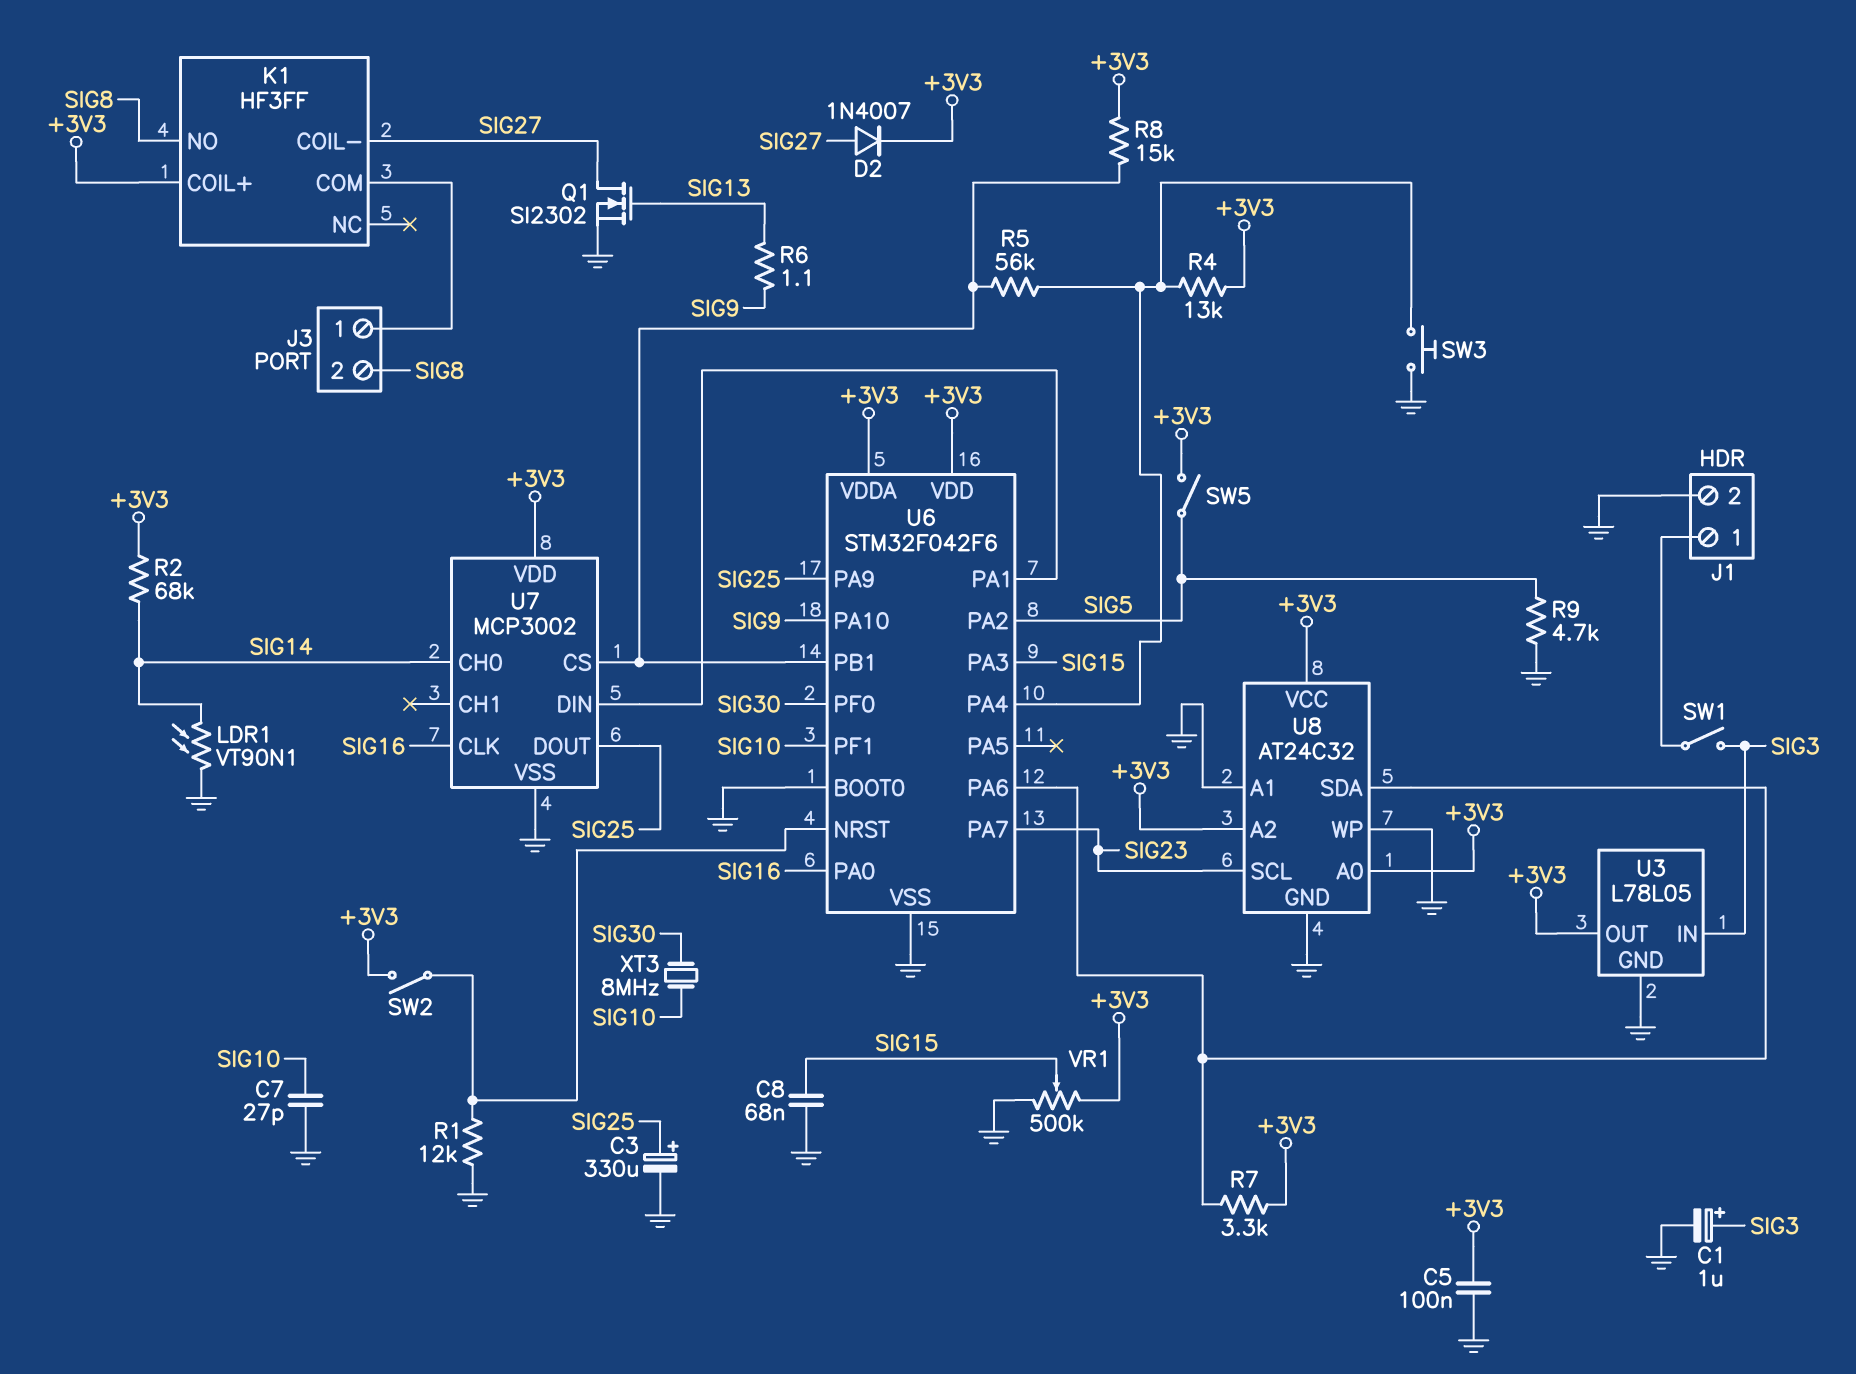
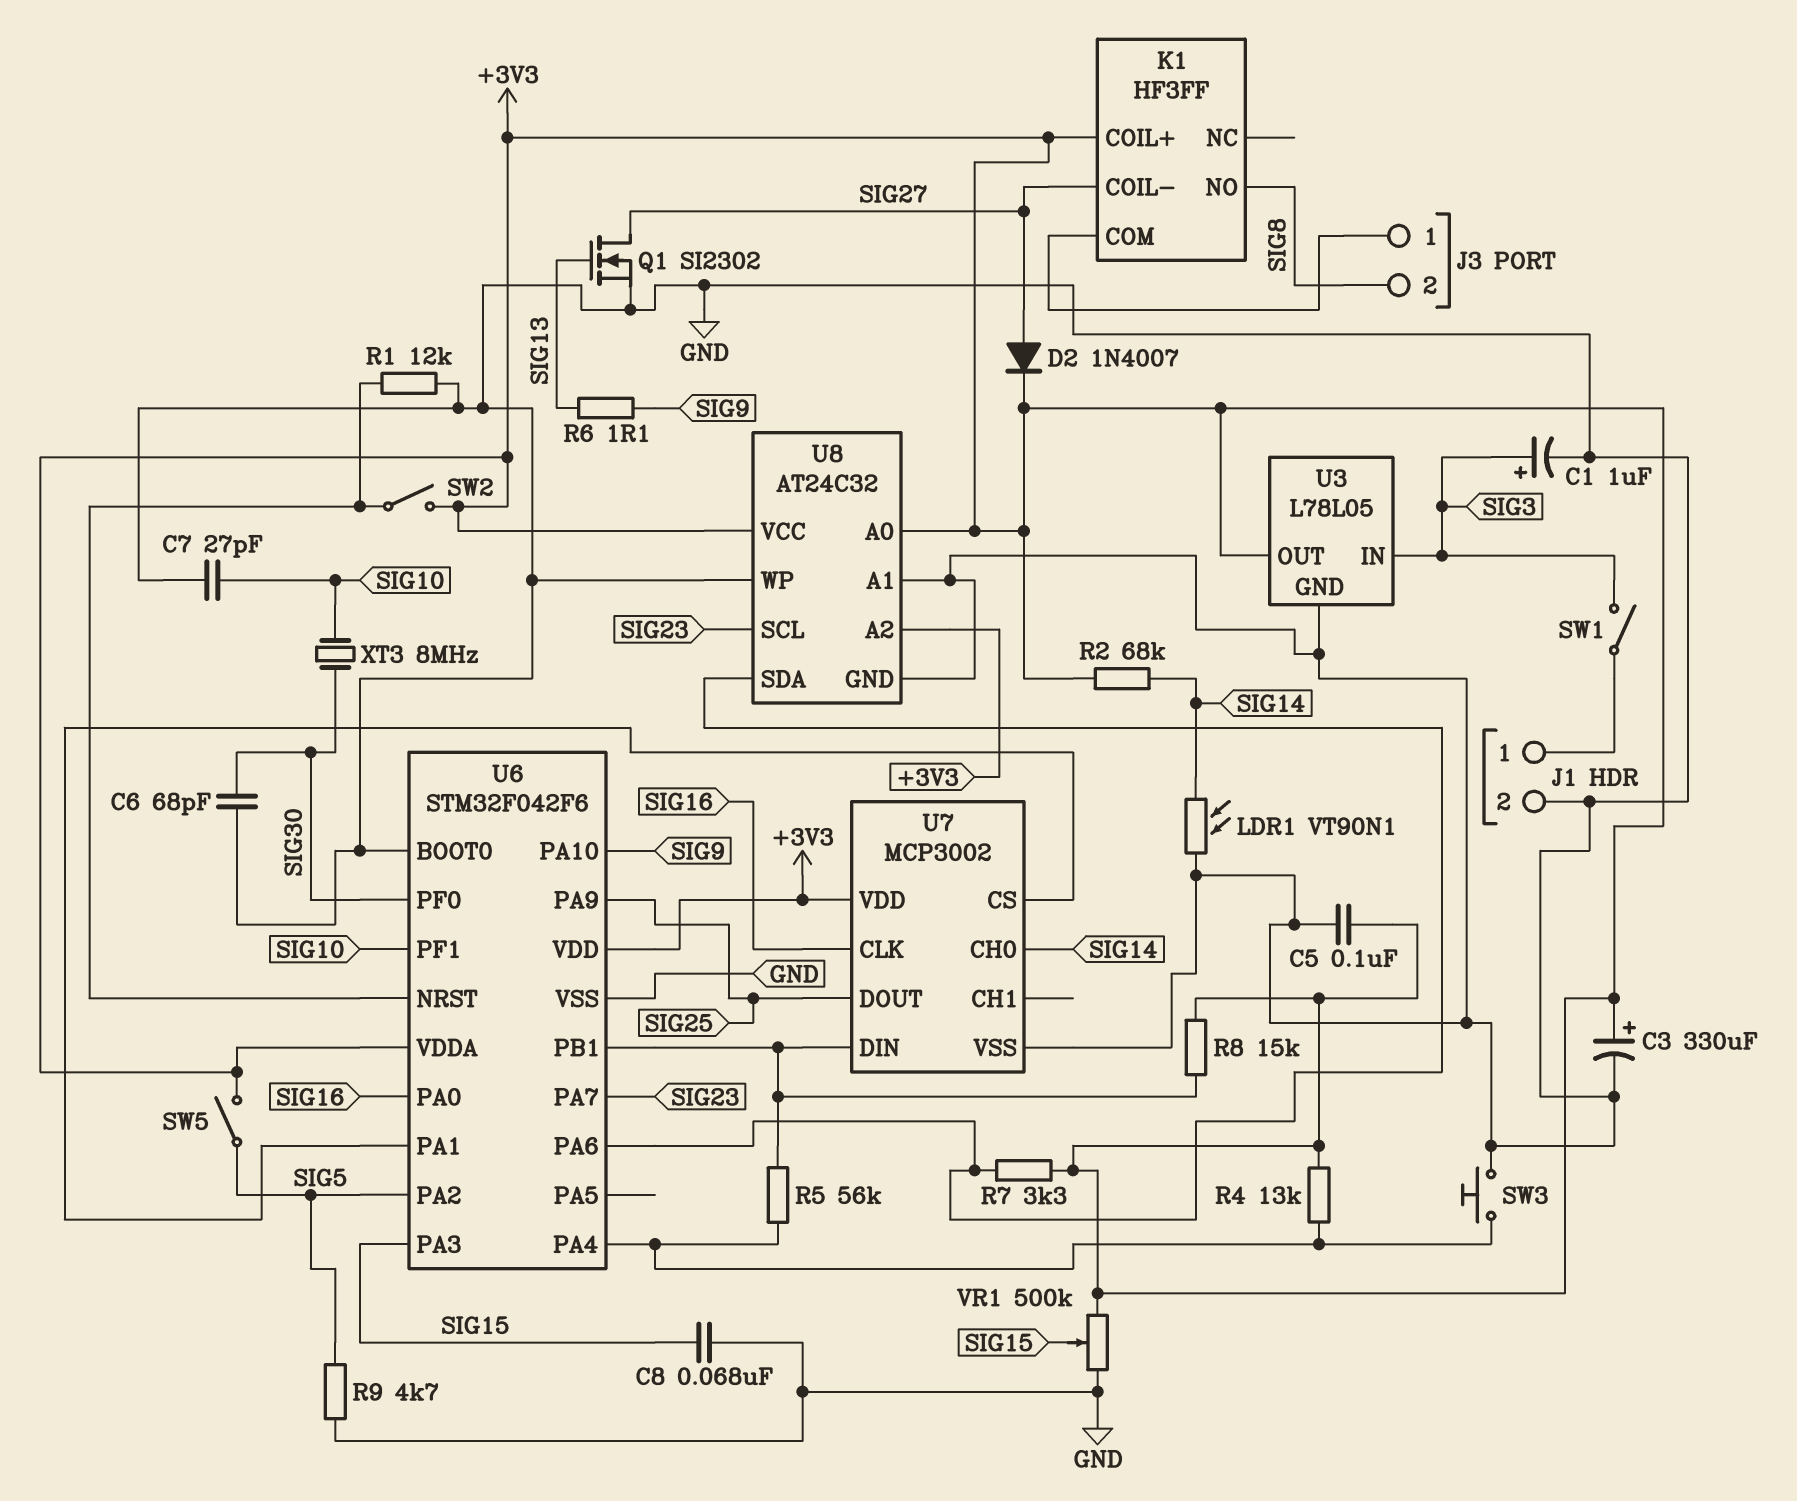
C3: 330uF (plus SIG25, minus GND) -> 330uF (plus +3V3, minus GND)
C6: none -> 68pF (GND, SIG30)
U7 pin CS: U6/PB1 -> U6/PA1
U7 pin DIN: U6/PA1 -> U6/PB1

